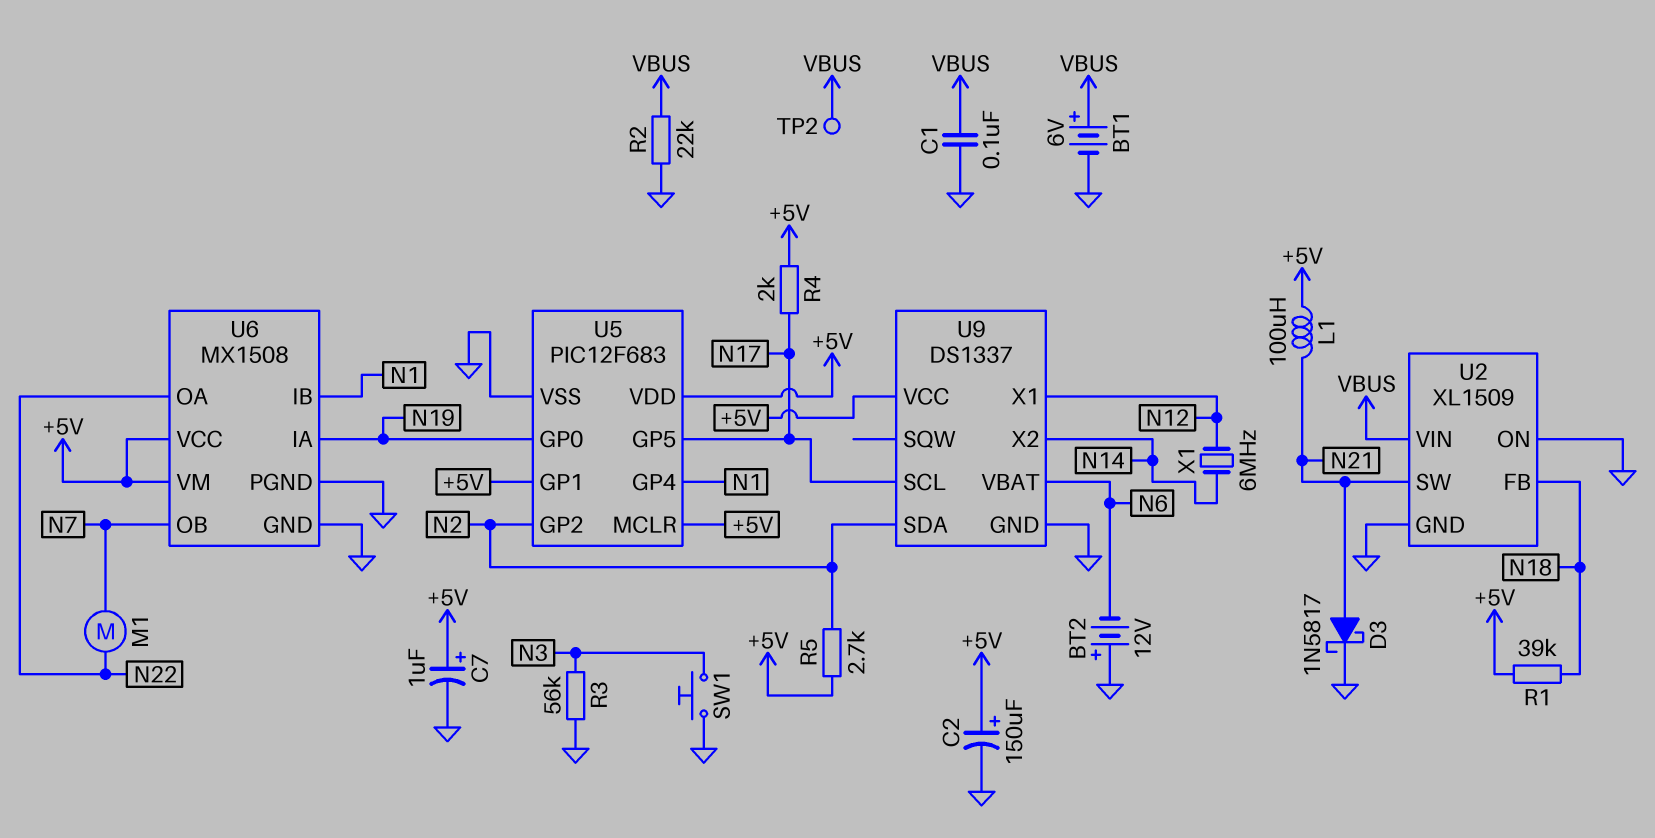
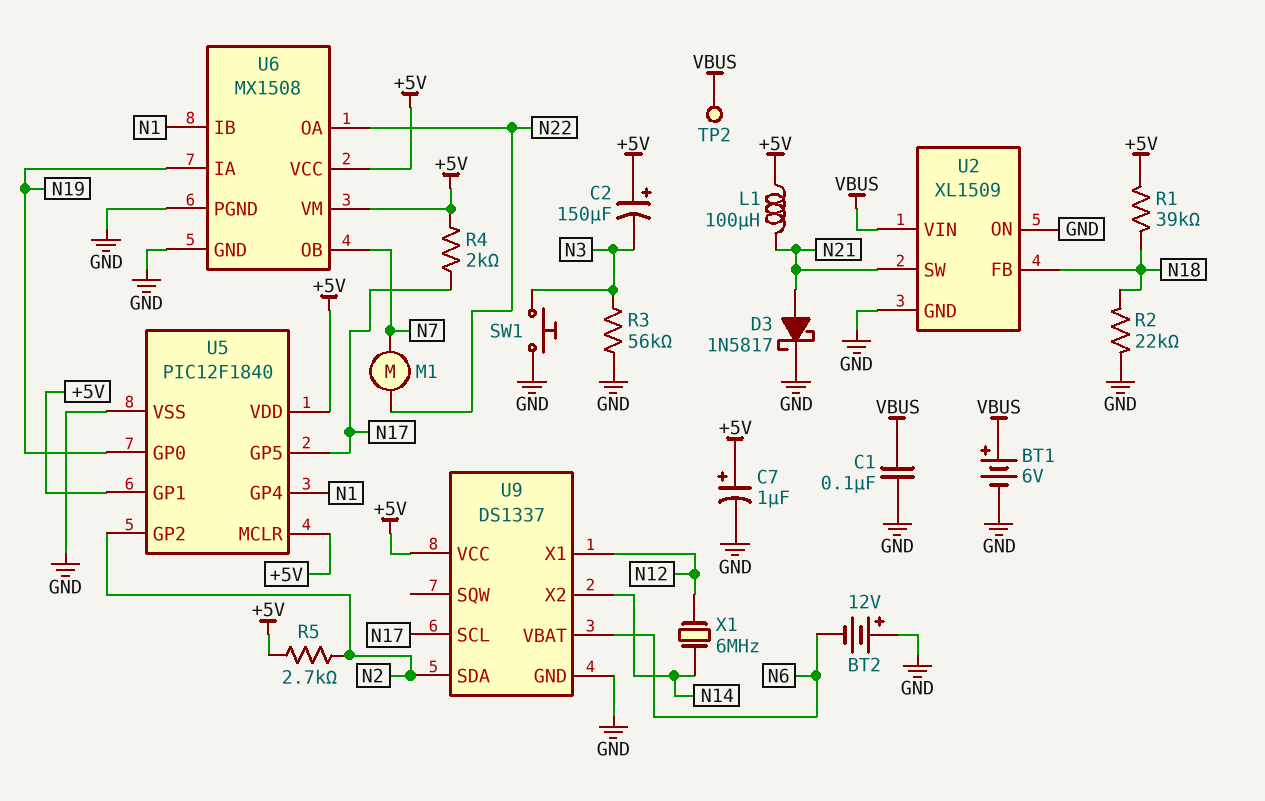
C2: 150uF (plus +5V, minus GND) -> 150uF (plus +5V, minus N3)
R2: 22k (GND, VBUS) -> 22k (GND, N18)
U5: PIC12F683 -> PIC12F1840

